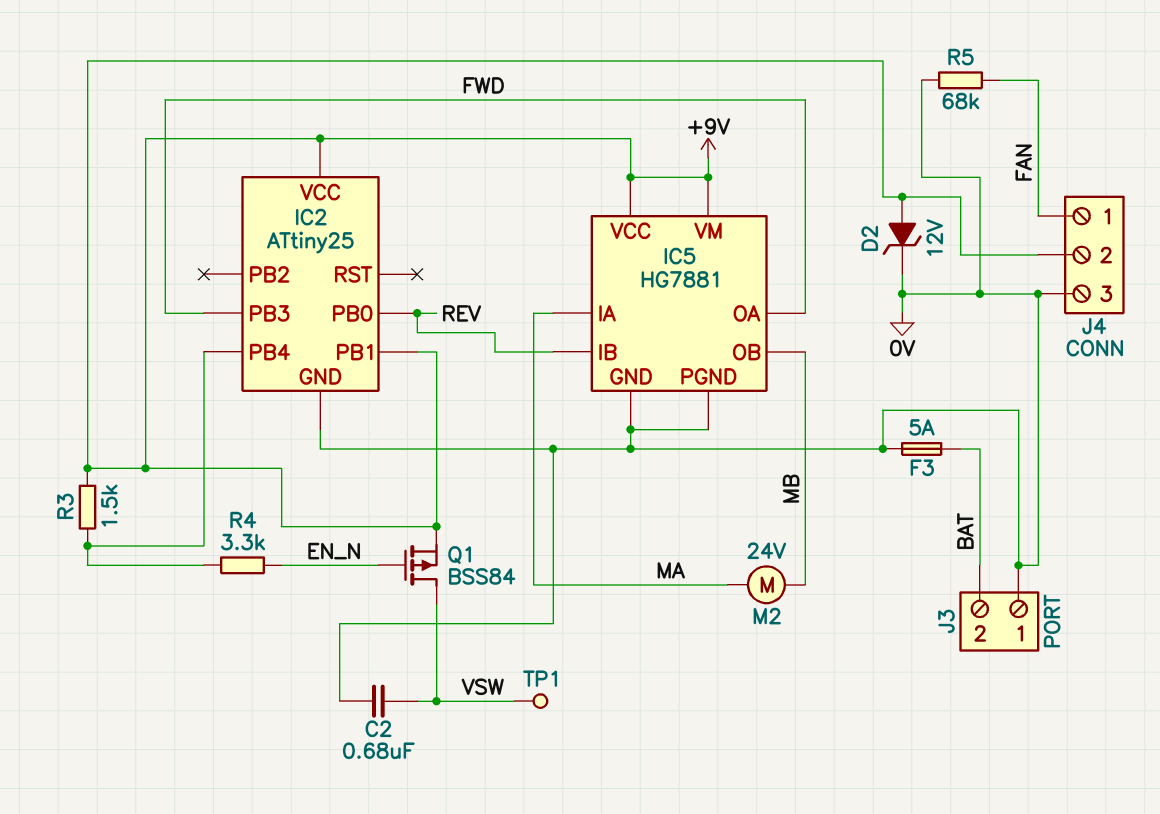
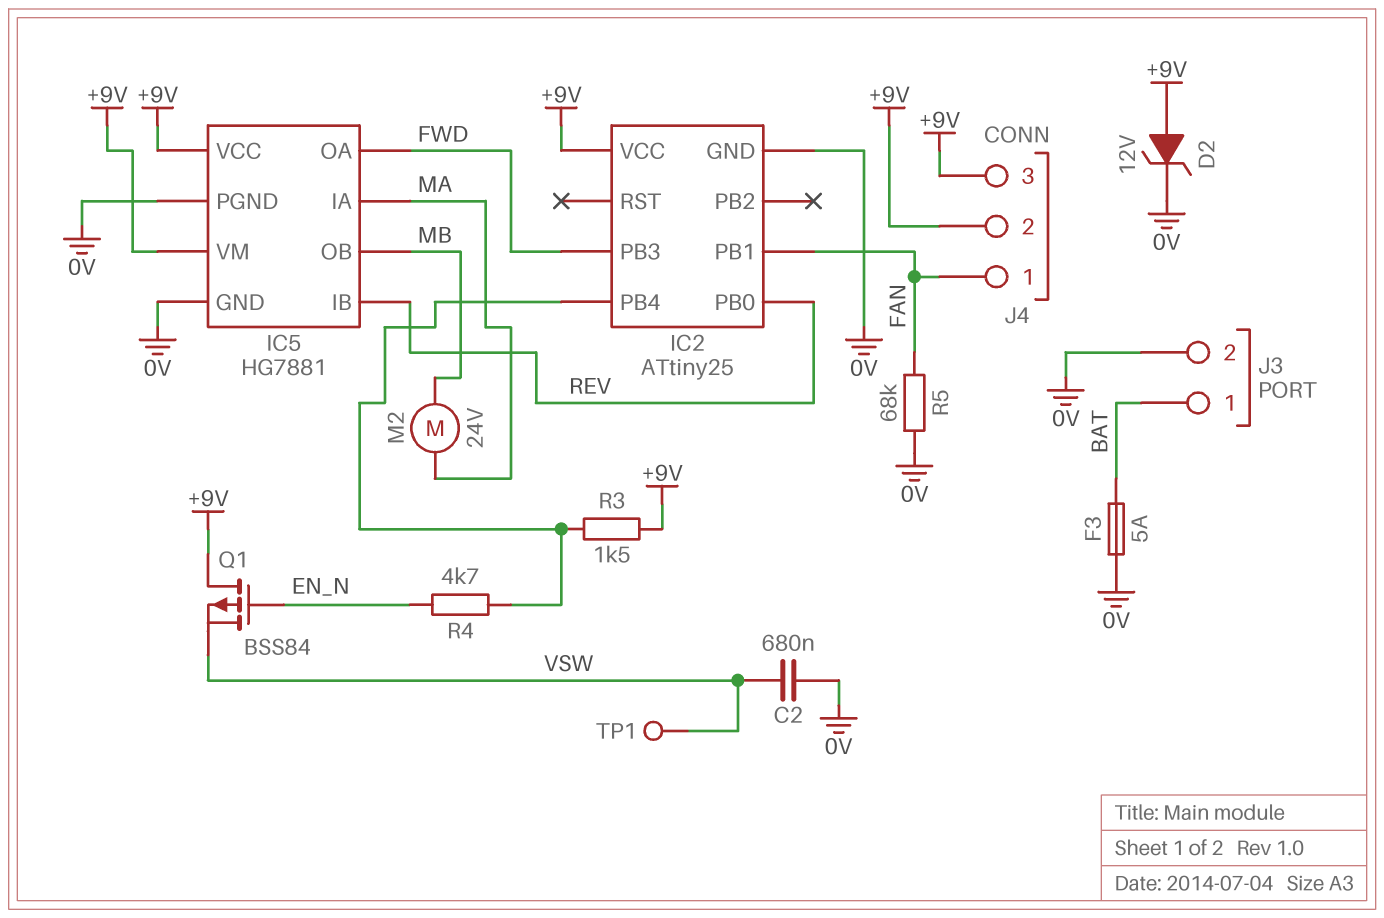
IC2 pin PB1: +9V -> FAN
J3 pin 1: 0V -> BAT
J3 pin 2: BAT -> 0V
J4 pin 3: 0V -> +9V
Q1: PMOS BSS84 (G EN_N, D VSW, S +9V) -> PMOS BSS84 (G EN_N, D +9V, S VSW)
R4: 3.3k (EN_N, IC2/PB4) -> 4.7k (EN_N, IC2/PB4)

